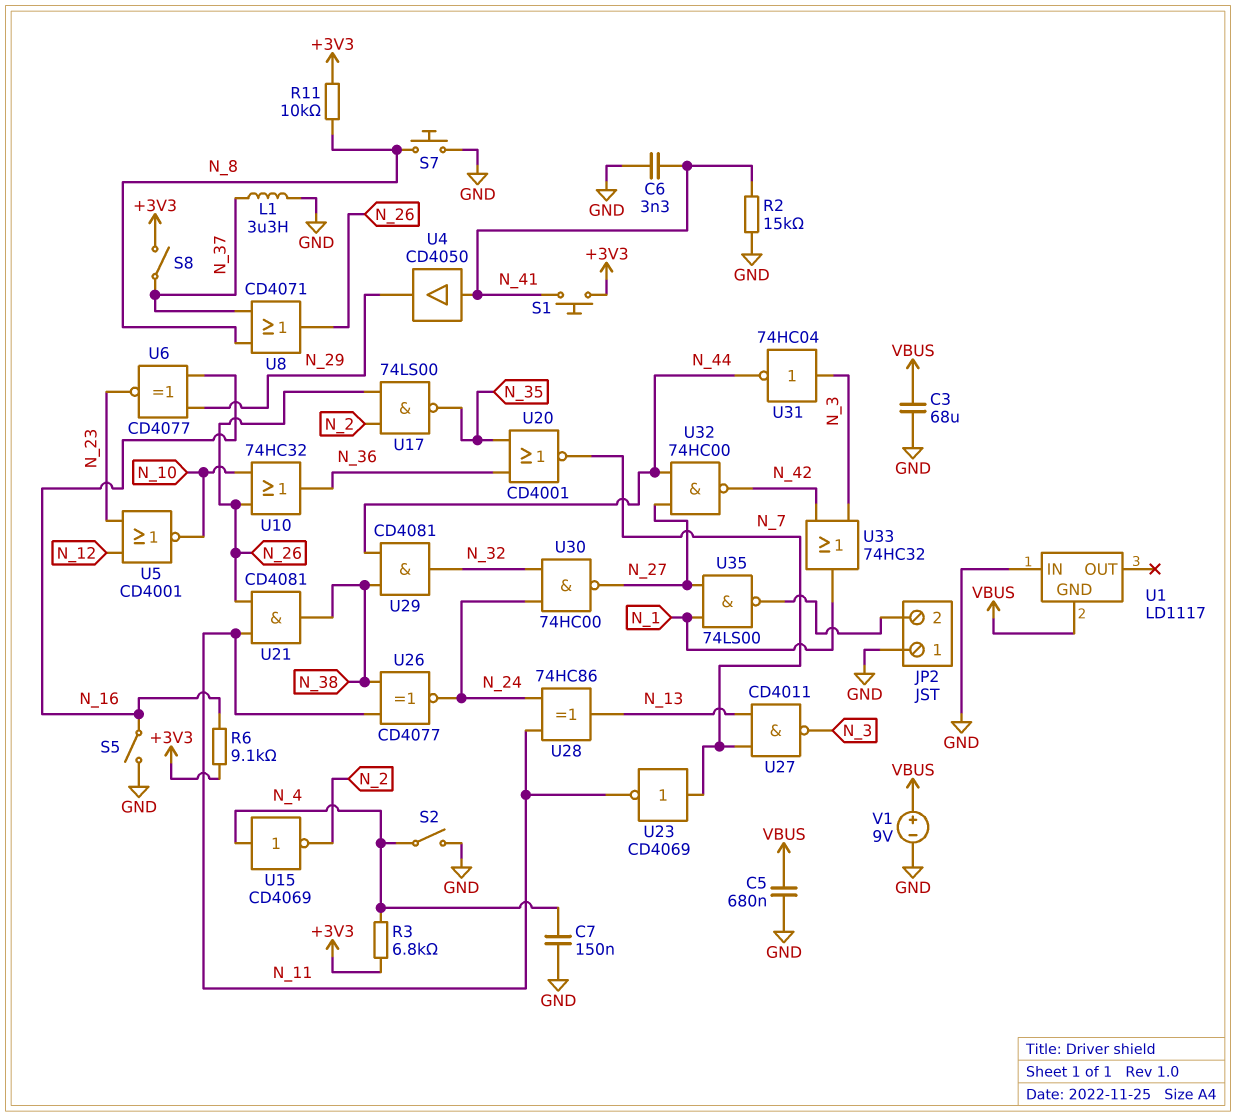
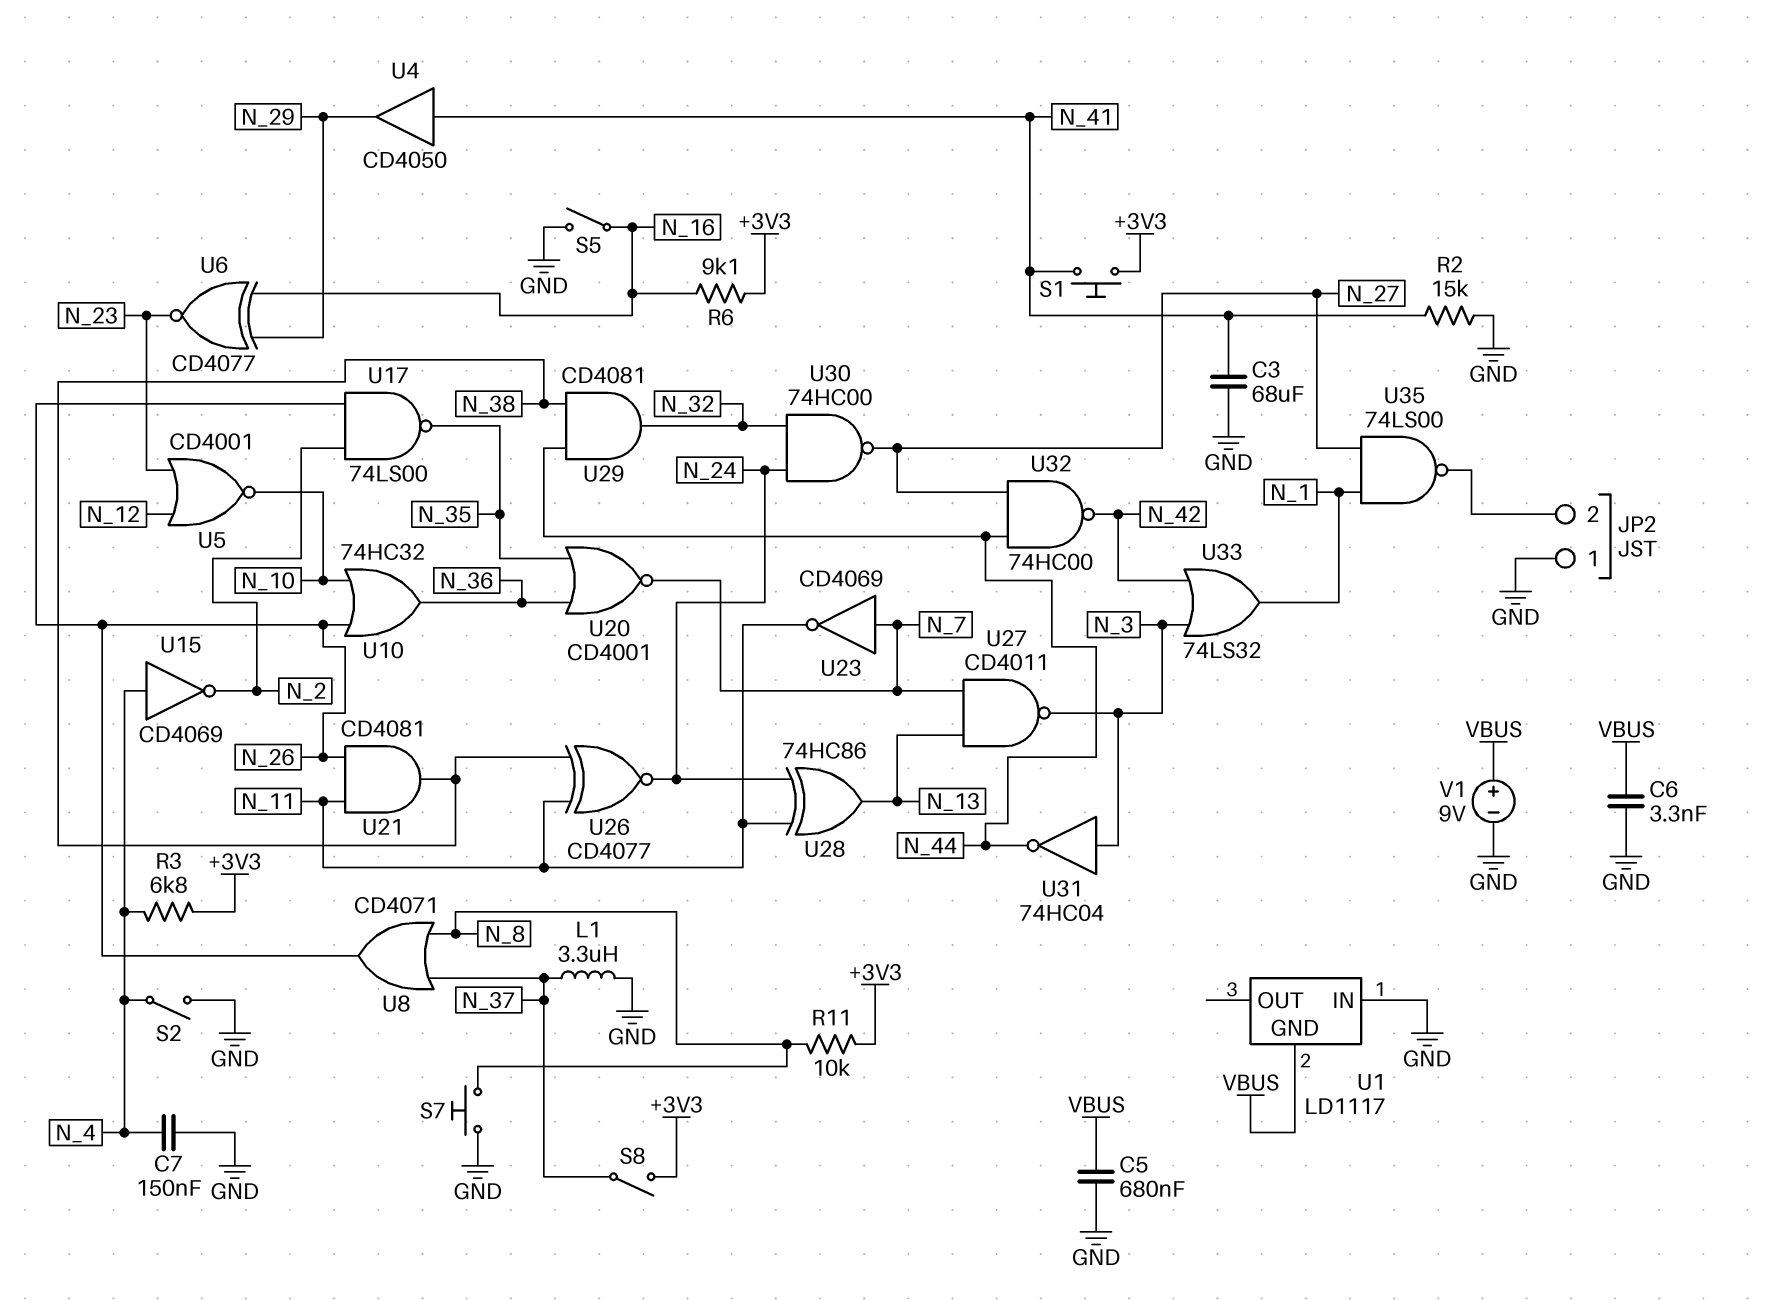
C3: 68uF (GND, VBUS) -> 68uF (GND, N_41)
C6: 3.3nF (GND, N_41) -> 3.3nF (GND, VBUS)
U33: OR 74HC32 (in N_3, in N_42, out N_1) -> OR 74LS32 (in N_3, in N_42, out N_1)

